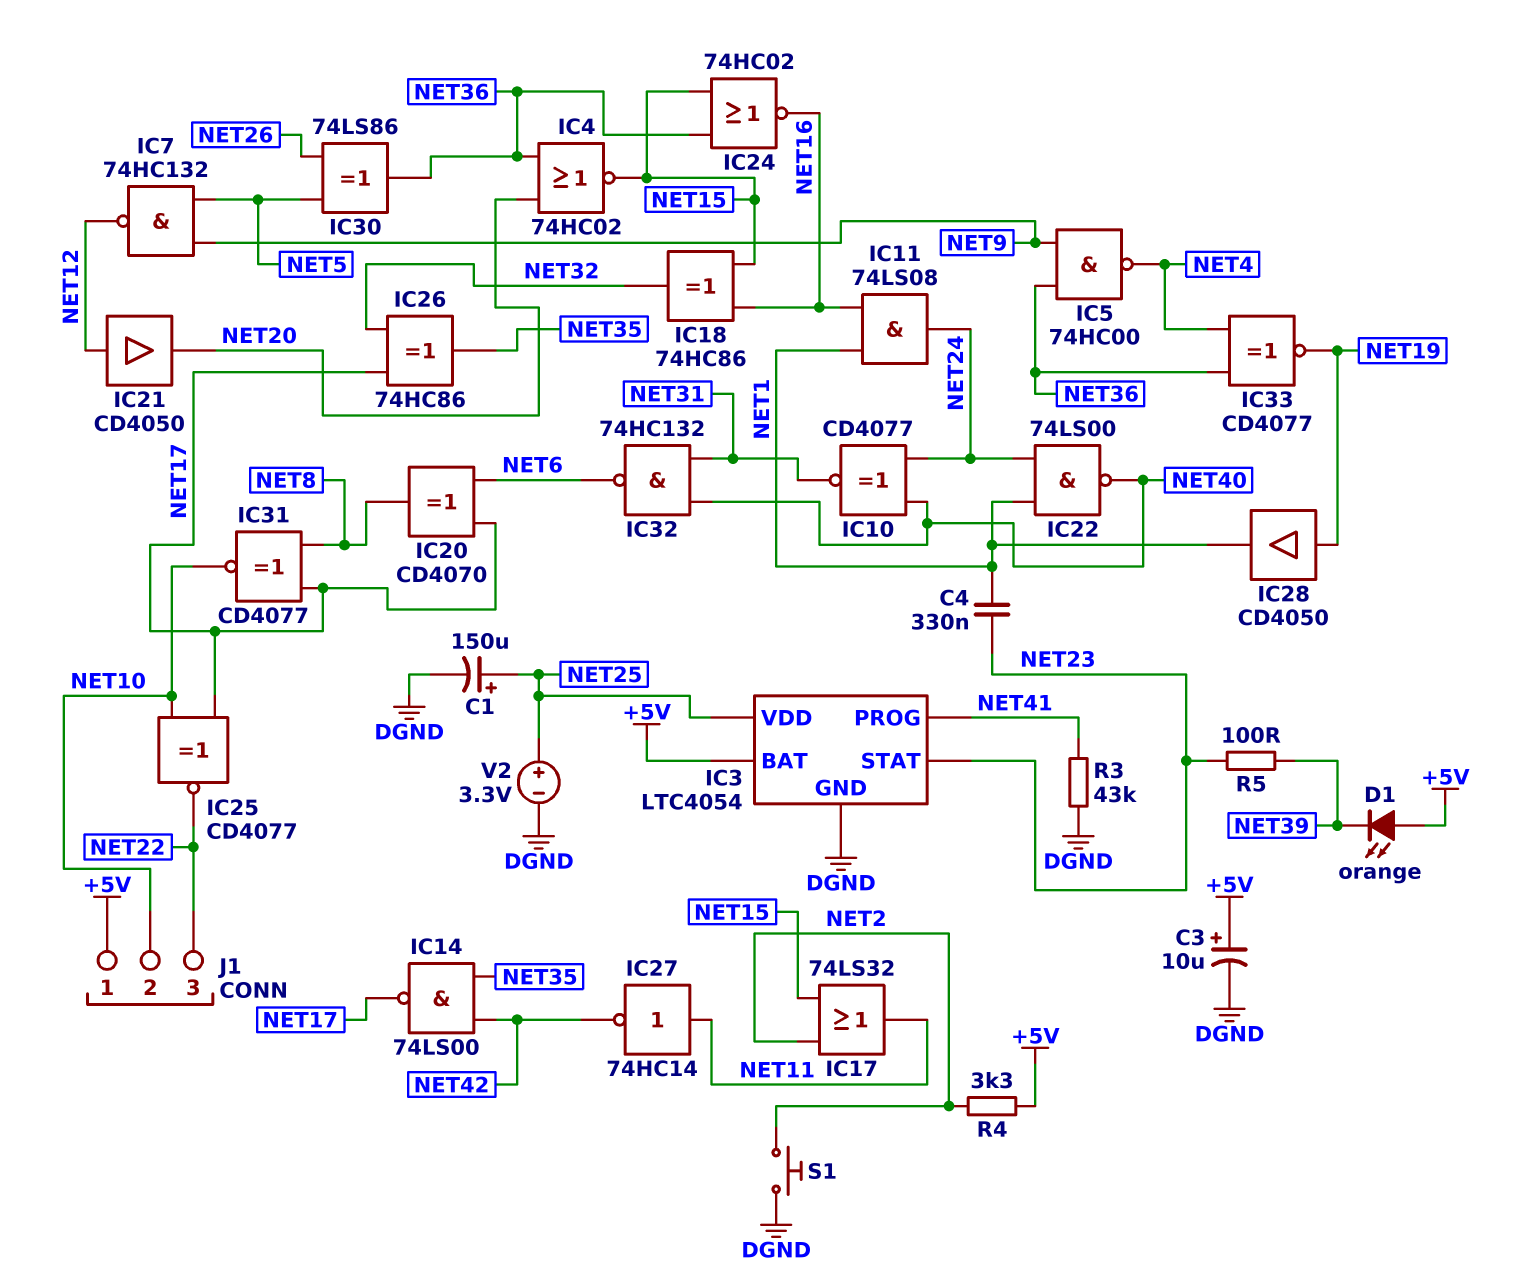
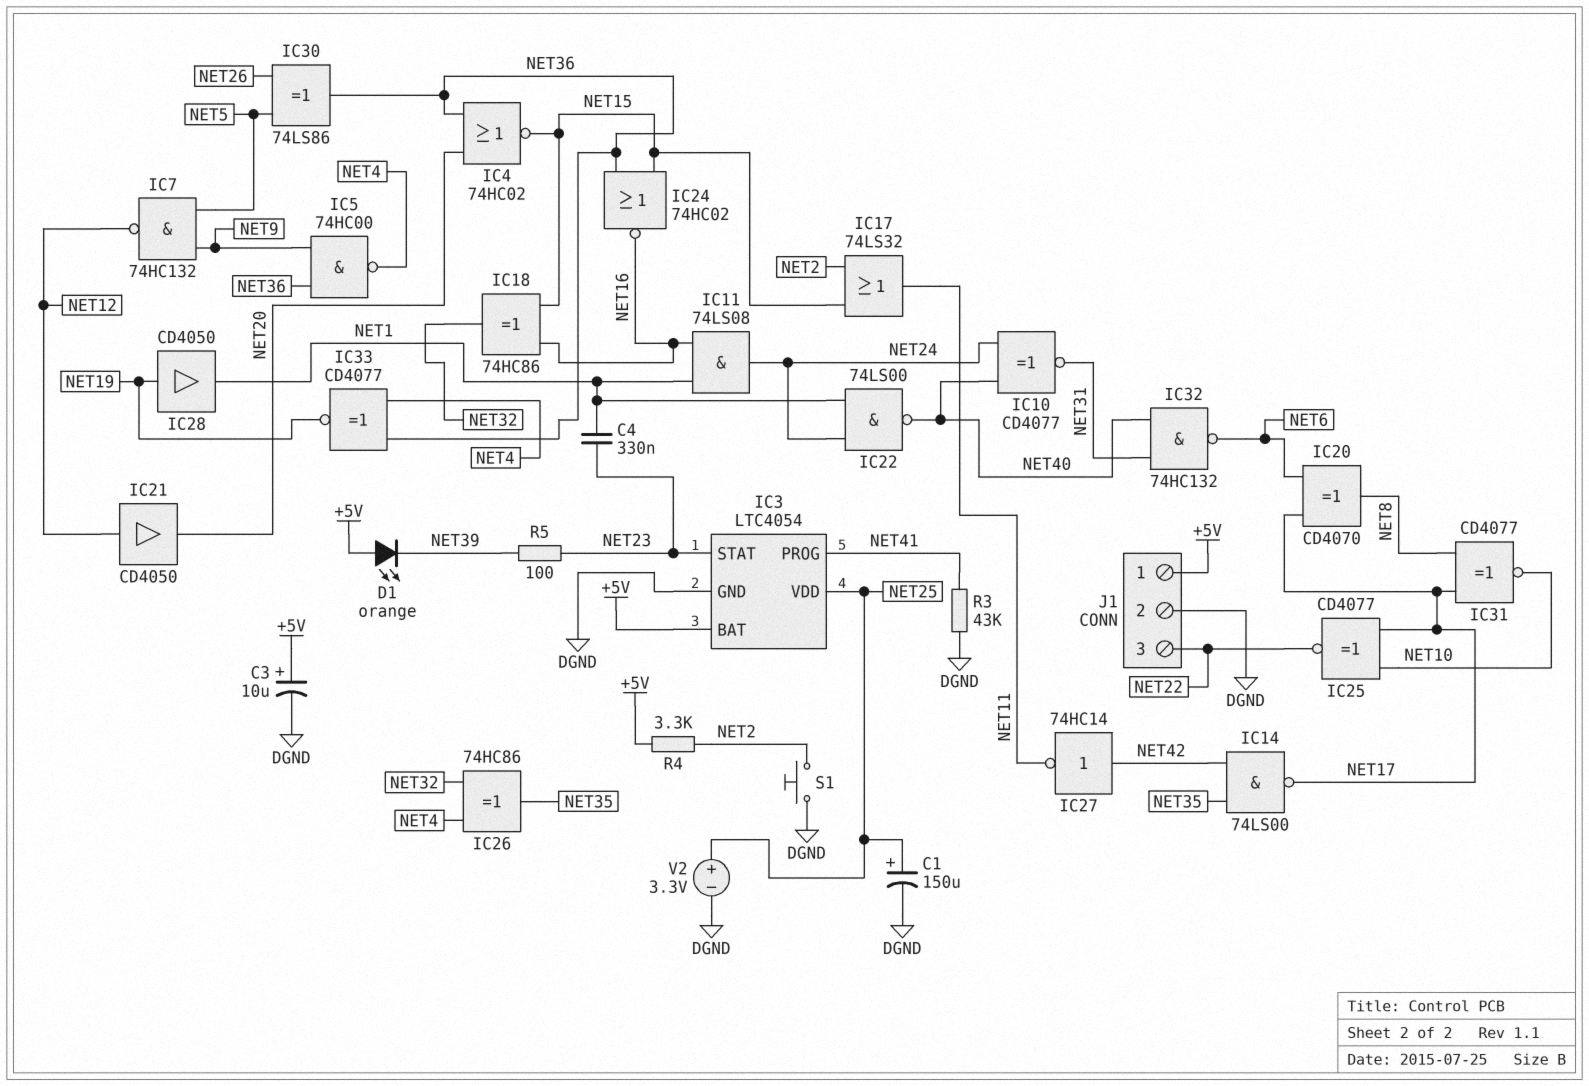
IC26: XOR 74HC86 (in NET17, in NET32, out NET35) -> XOR 74HC86 (in NET4, in NET32, out NET35)
IC27: NOT 74HC14 (in NET11, out NET42) -> NOT 74HC14 (in NET42, out NET11)
J1 pin 2: NET10 -> DGND

